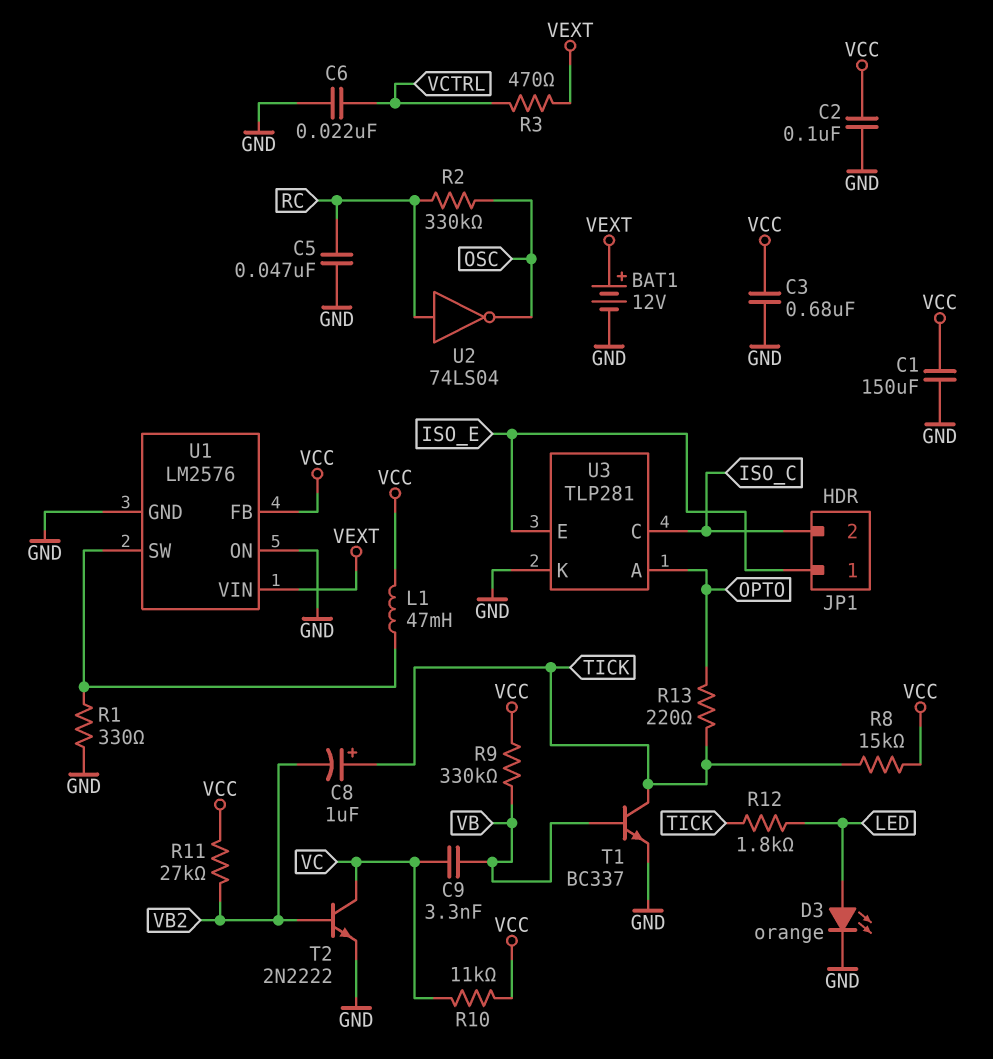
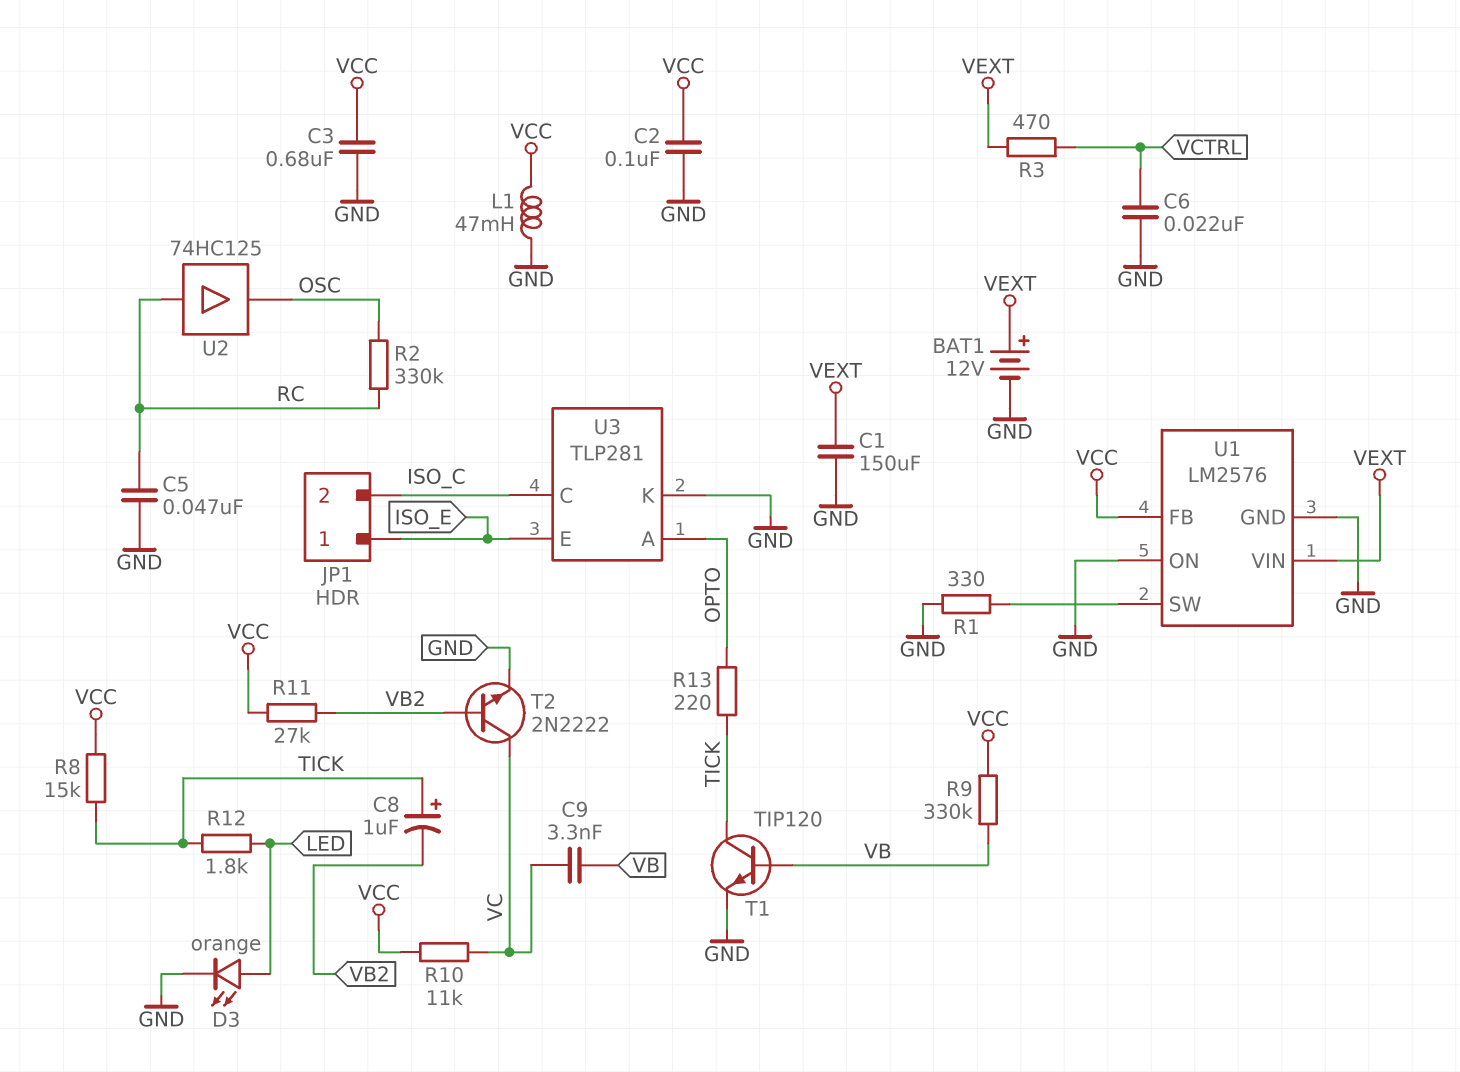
C1: 150uF (GND, VCC) -> 150uF (GND, VEXT)
L1: 47mH (U1/SW, VCC) -> 47mH (GND, VCC)
T1: NPN BC337 (B VB, C TICK, E GND) -> NPN TIP120 (B VB, C TICK, E GND)
U2: NOT 74LS04 (in RC, out OSC) -> buffer 74HC125 (in RC, out OSC)

